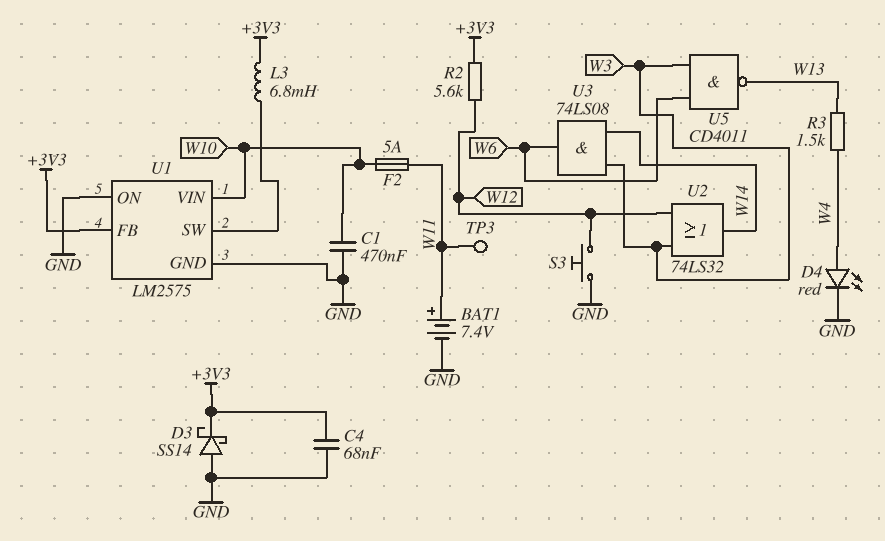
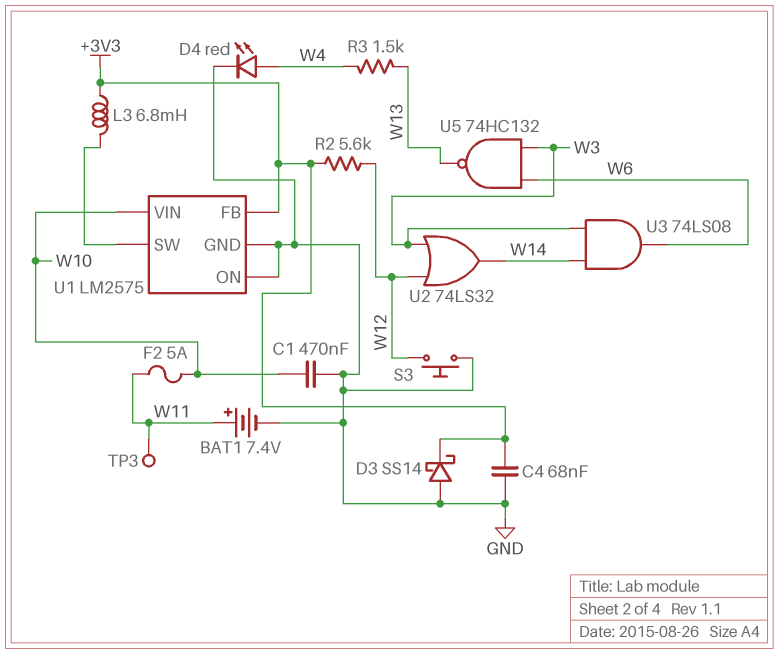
U5: NAND CD4011 (in W3, in W6, out W13) -> NAND 74HC132 (in W3, in W6, out W13)

